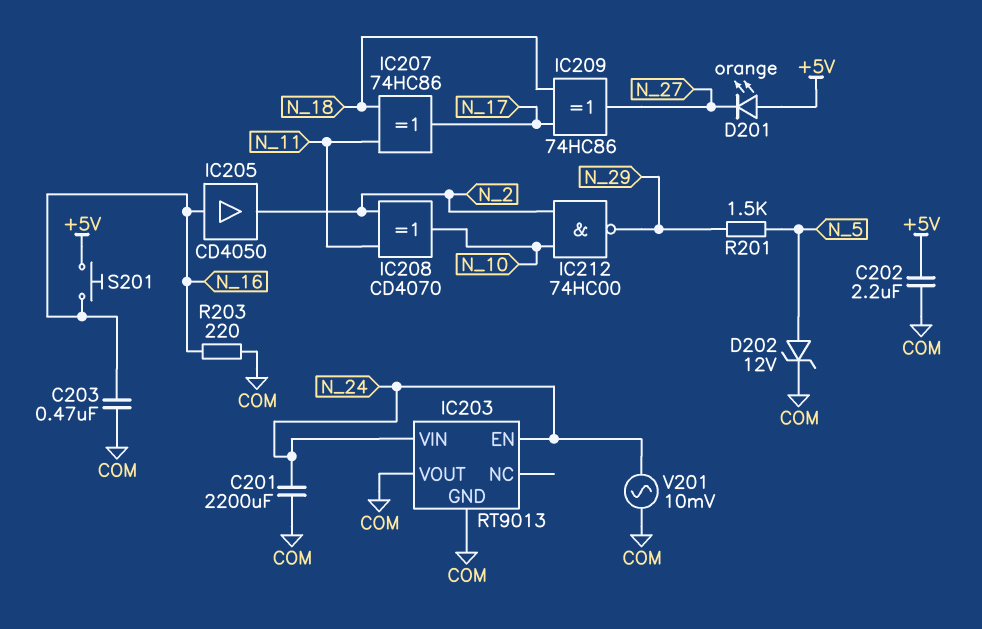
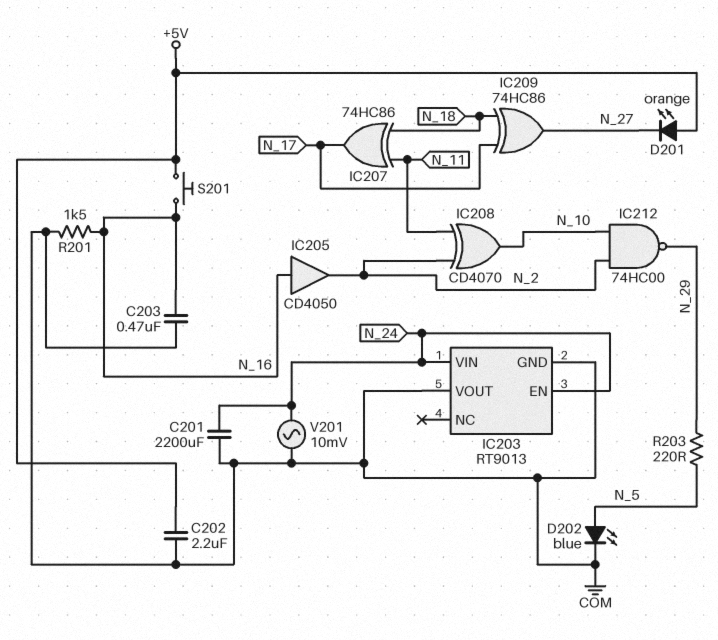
D202: zener 12V (A N_5, K COM) -> LED blue (A N_5, K COM)
R201: 1.5k (N_5, N_29) -> 1.5k (COM, N_16)
R203: 220 (COM, N_16) -> 220 (N_5, N_29)

